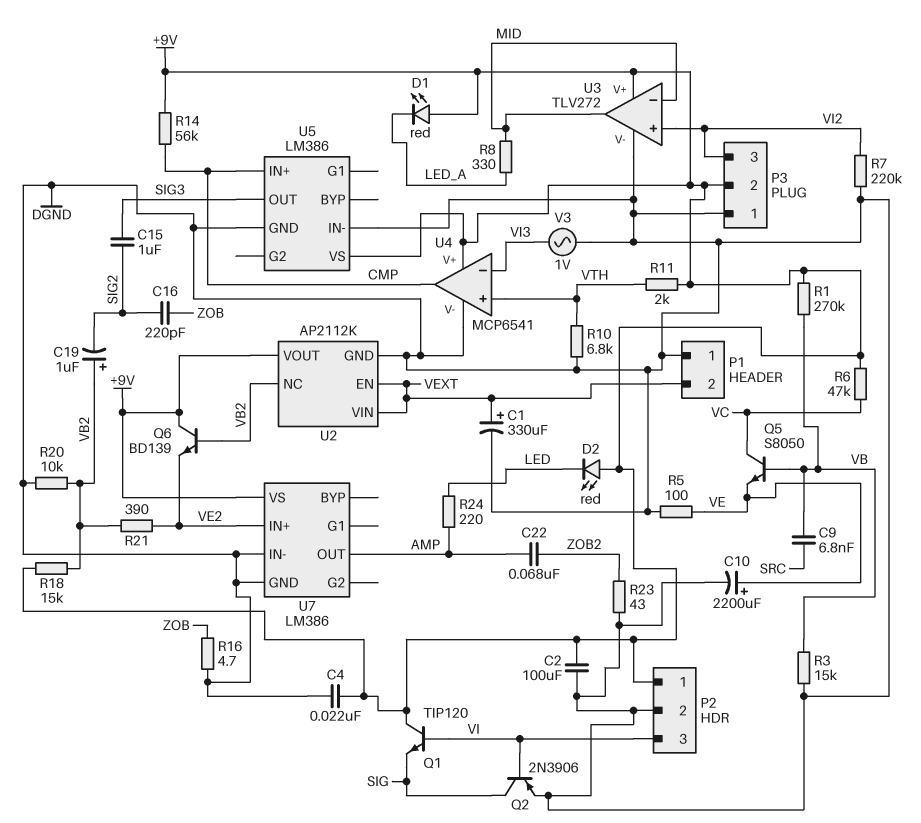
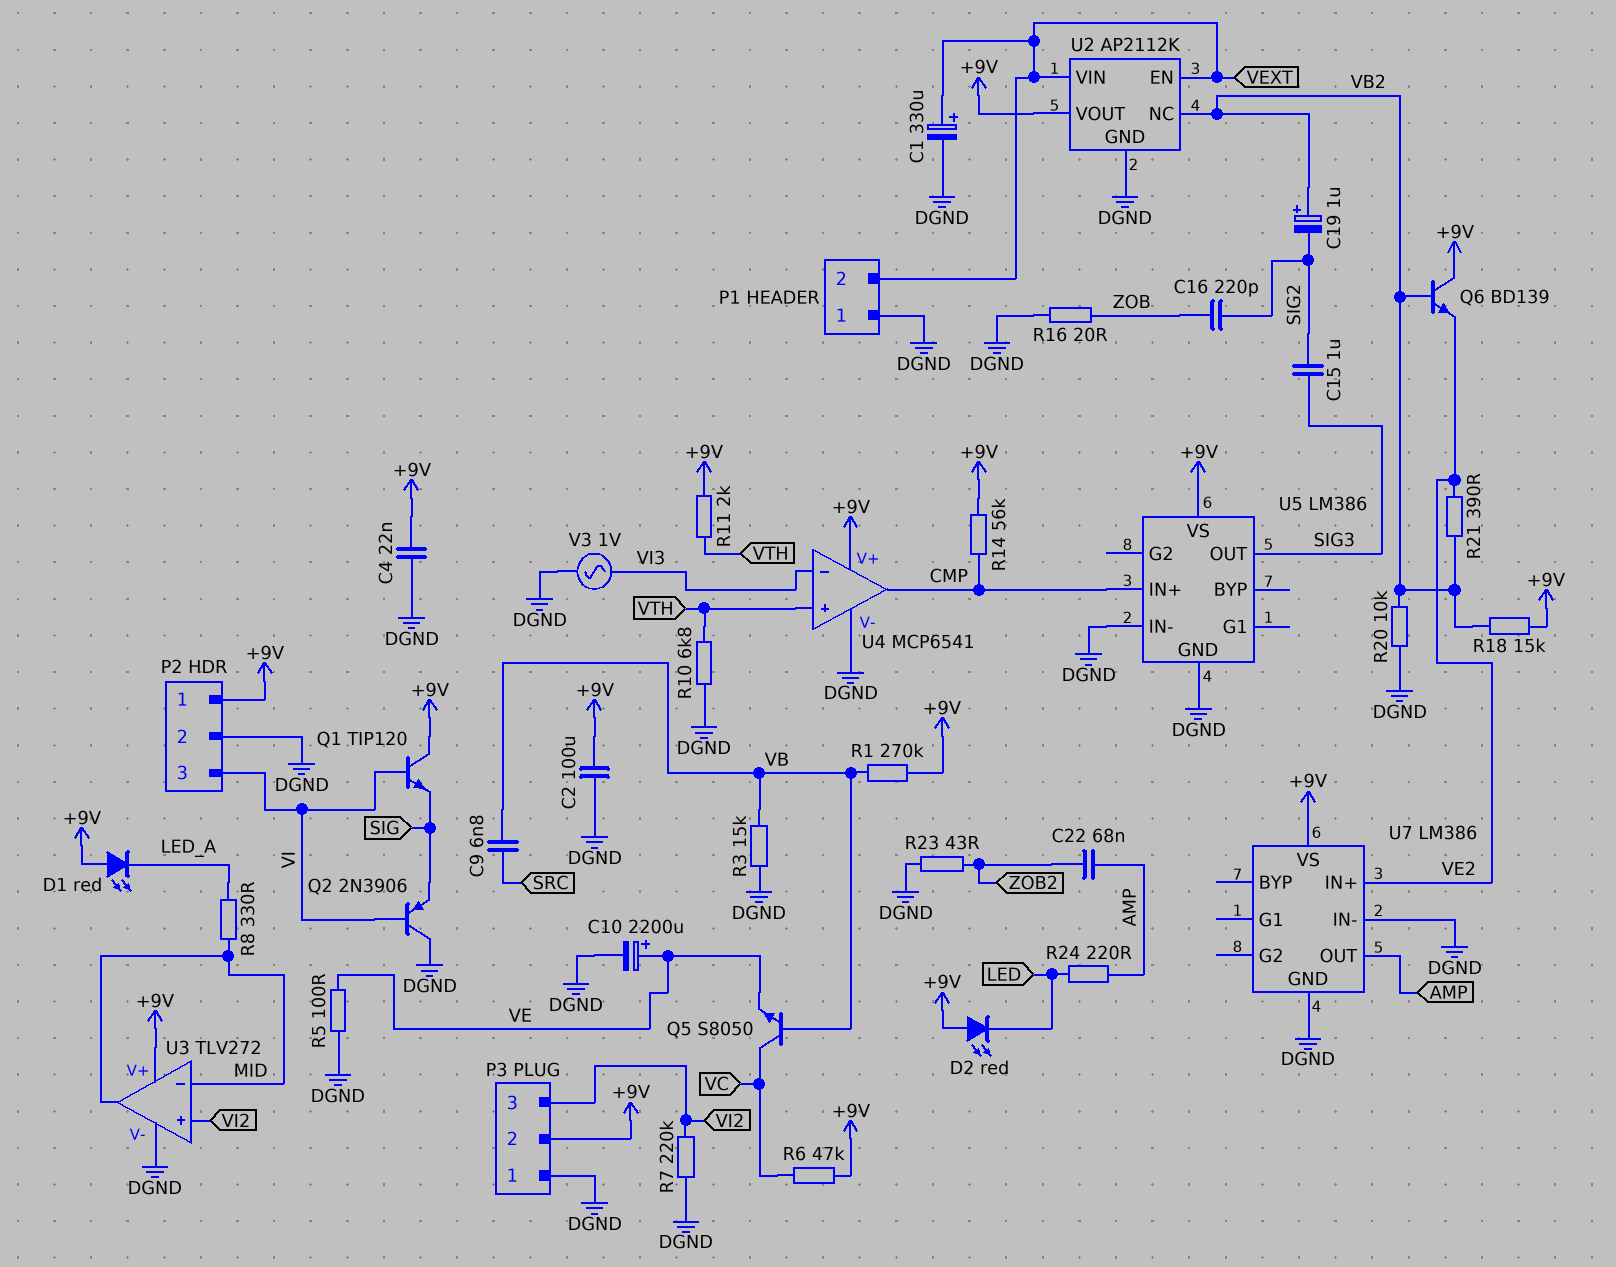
Q2: PNP 2N3906 (B VI, C SIG, E DGND) -> PNP 2N3906 (B VI, C DGND, E SIG)
R16: 4.7 (DGND, ZOB) -> 20 (DGND, ZOB)

